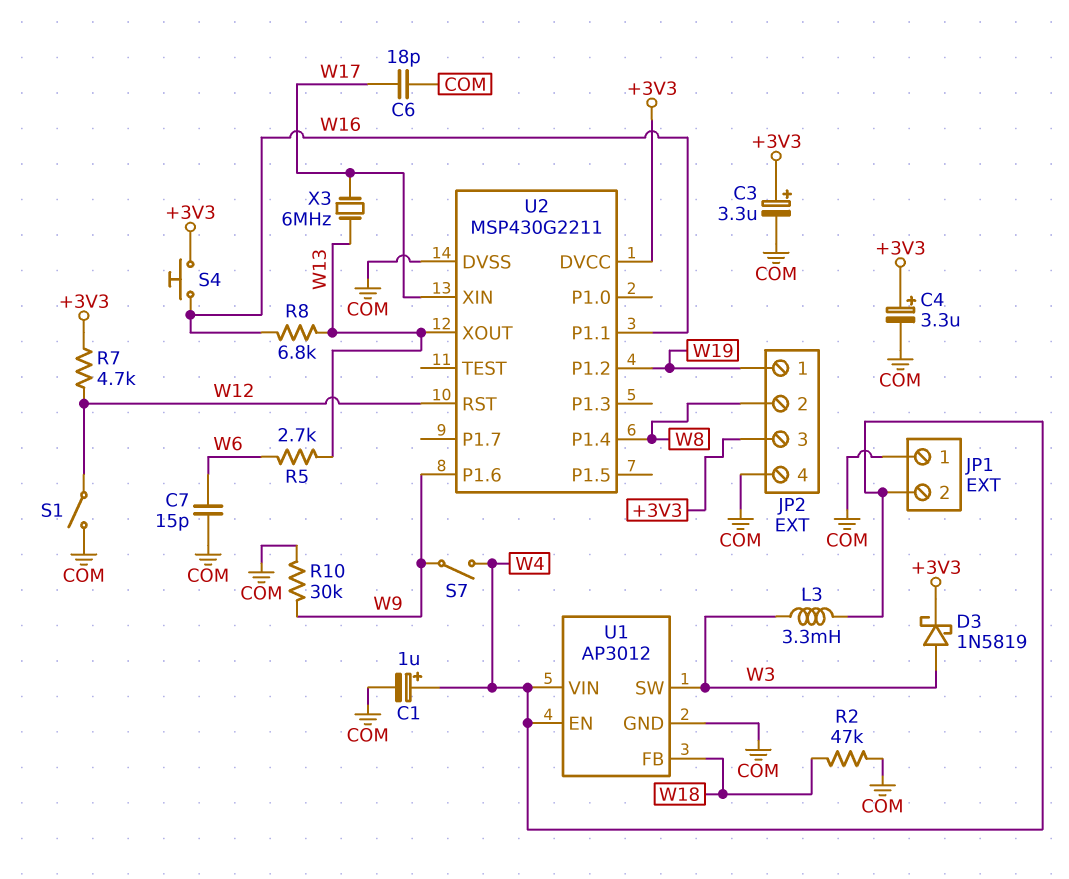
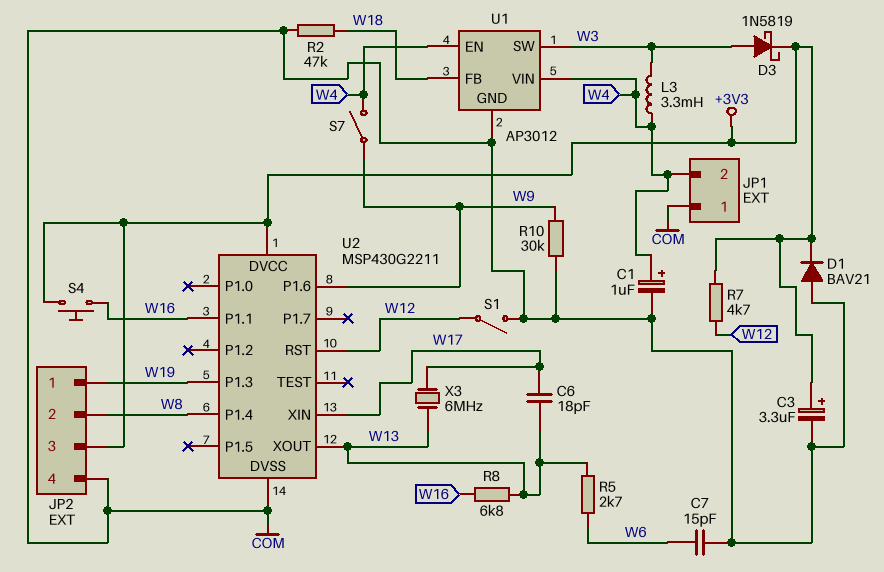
C4: 3.3uF (plus +3V3, minus COM) -> none
C6: 18pF (COM, W17) -> 18pF (W13, W17)
D1: none -> diode BAV21 (A COM, K +3V3)
U2 pin P1.2: W19 -> none
U2 pin P1.3: none -> W19

